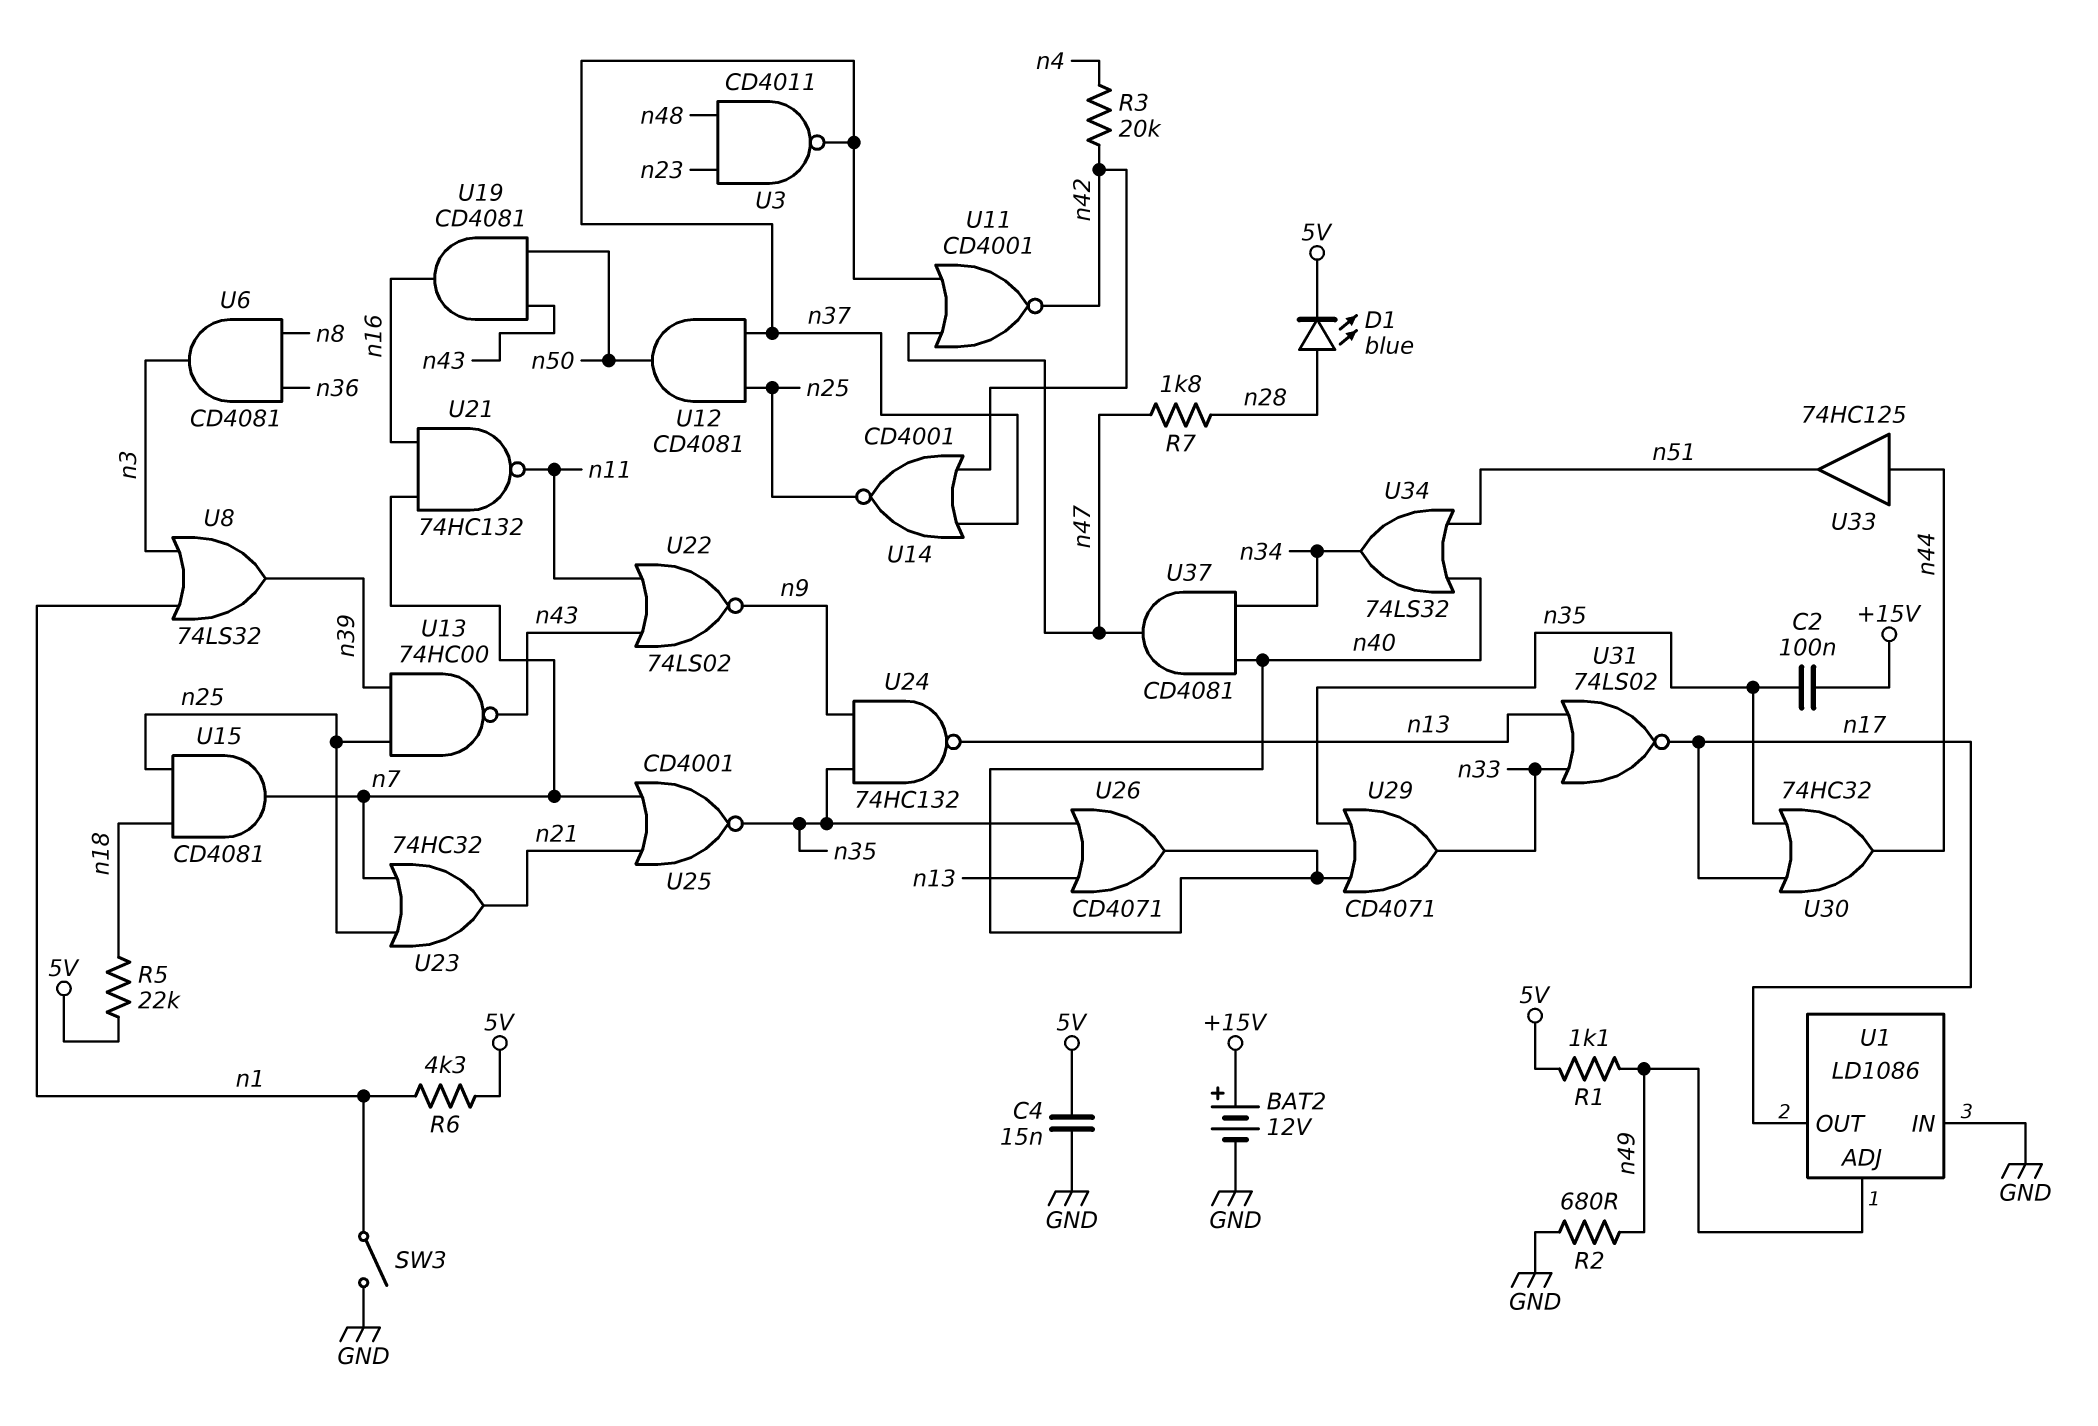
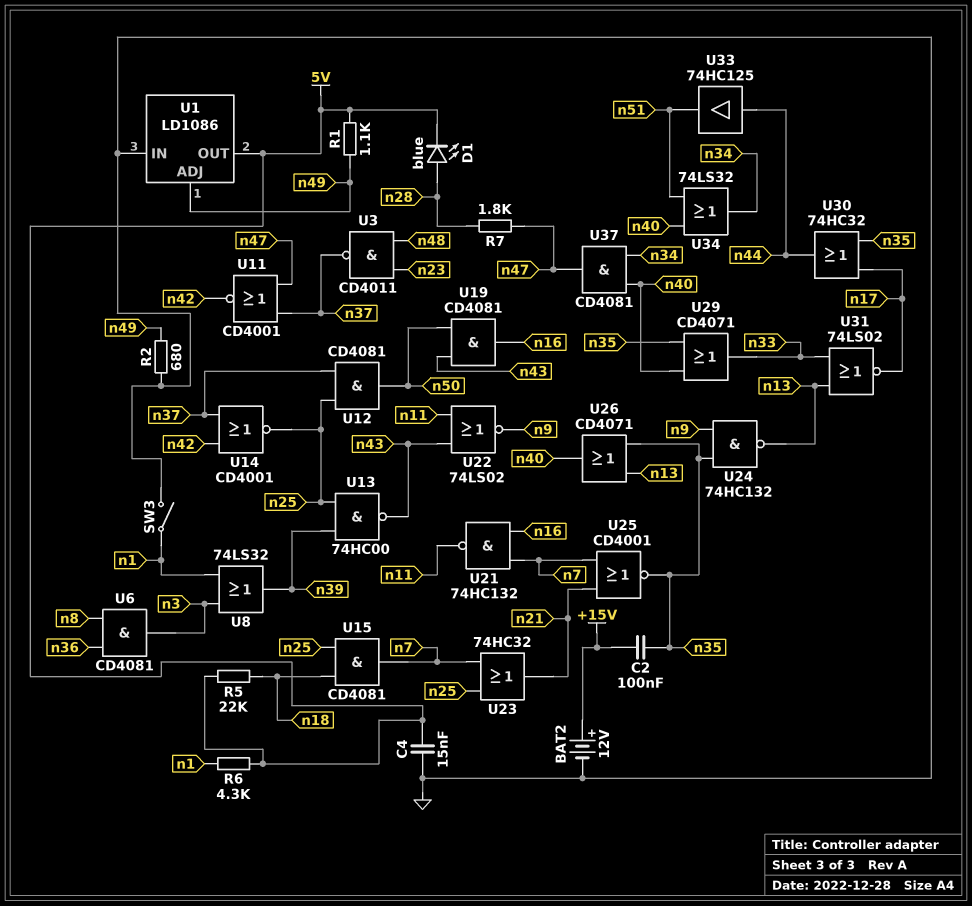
R3: 20k (n4, n42) -> none
U1 pin OUT: n17 -> 5V

